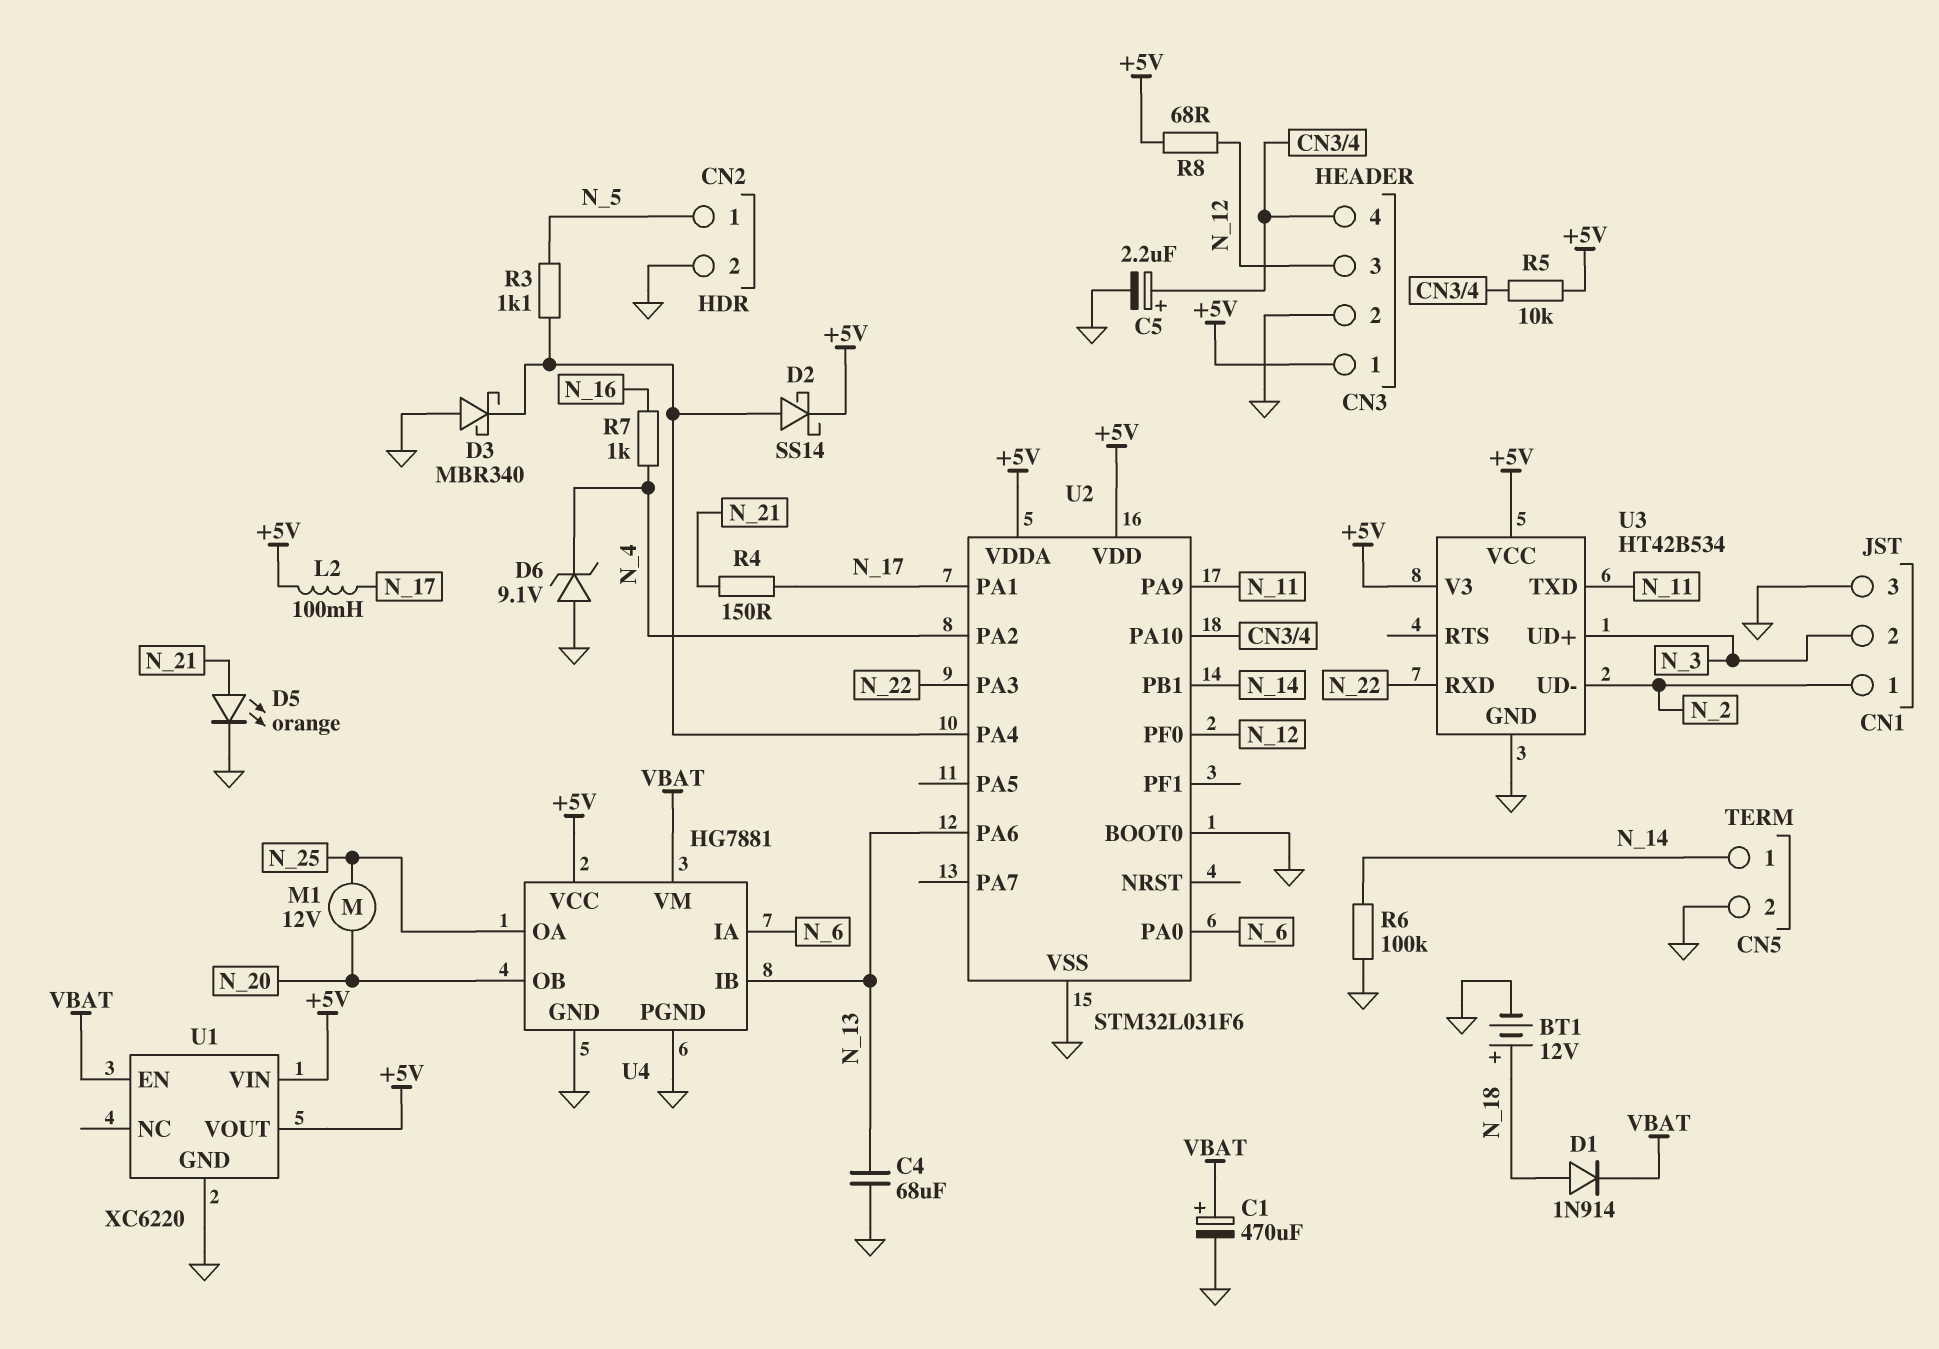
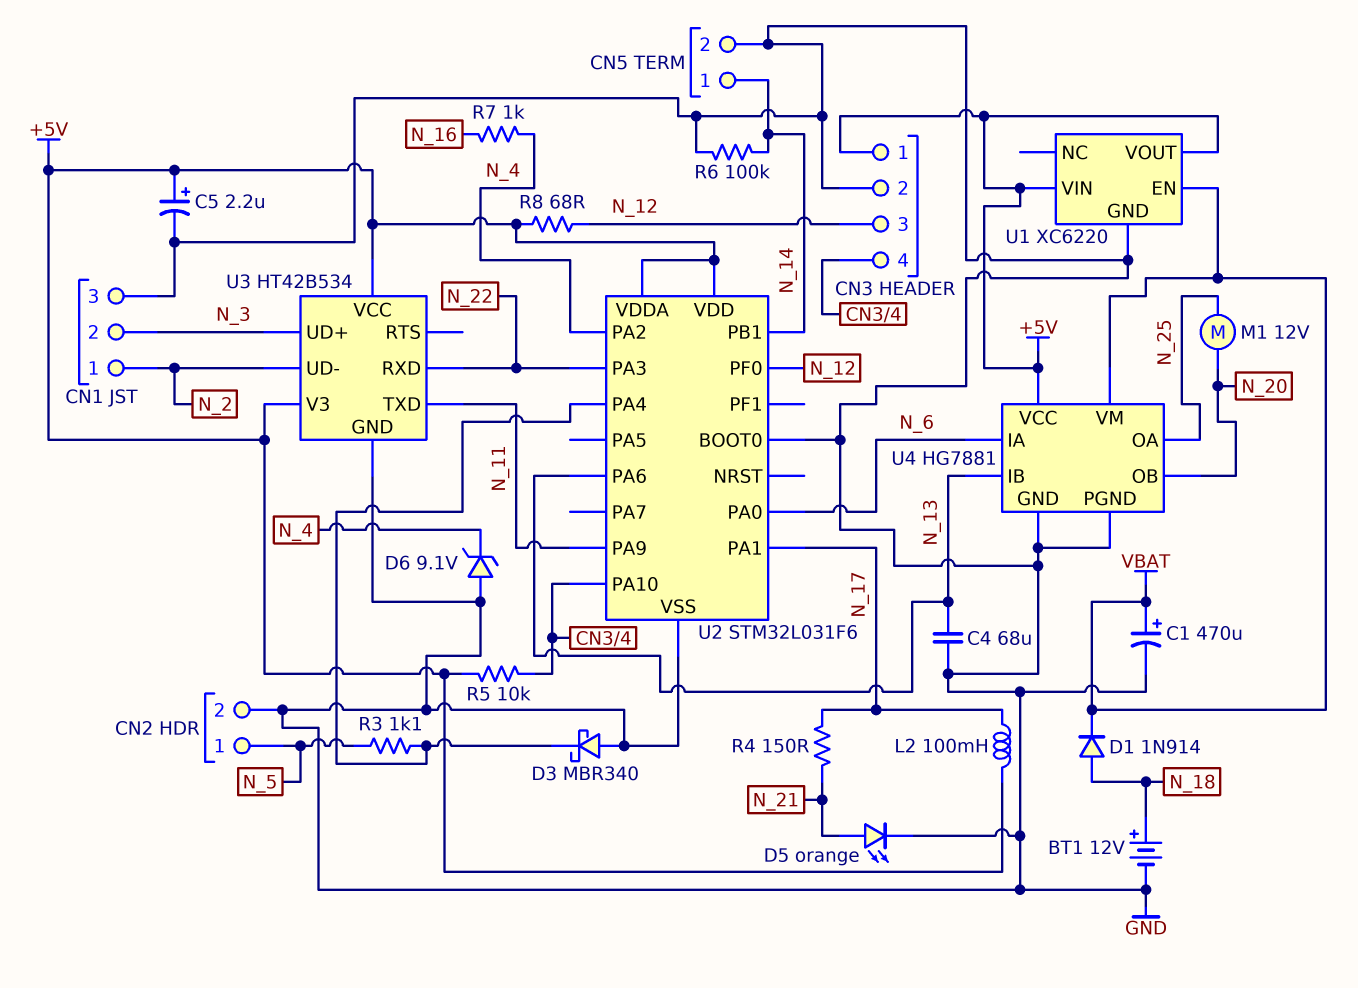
C5: 2.2uF (plus CN3/4, minus GND) -> 2.2uF (plus +5V, minus GND)
D2: schottky SS14 (A U2/PA4, K +5V) -> none

